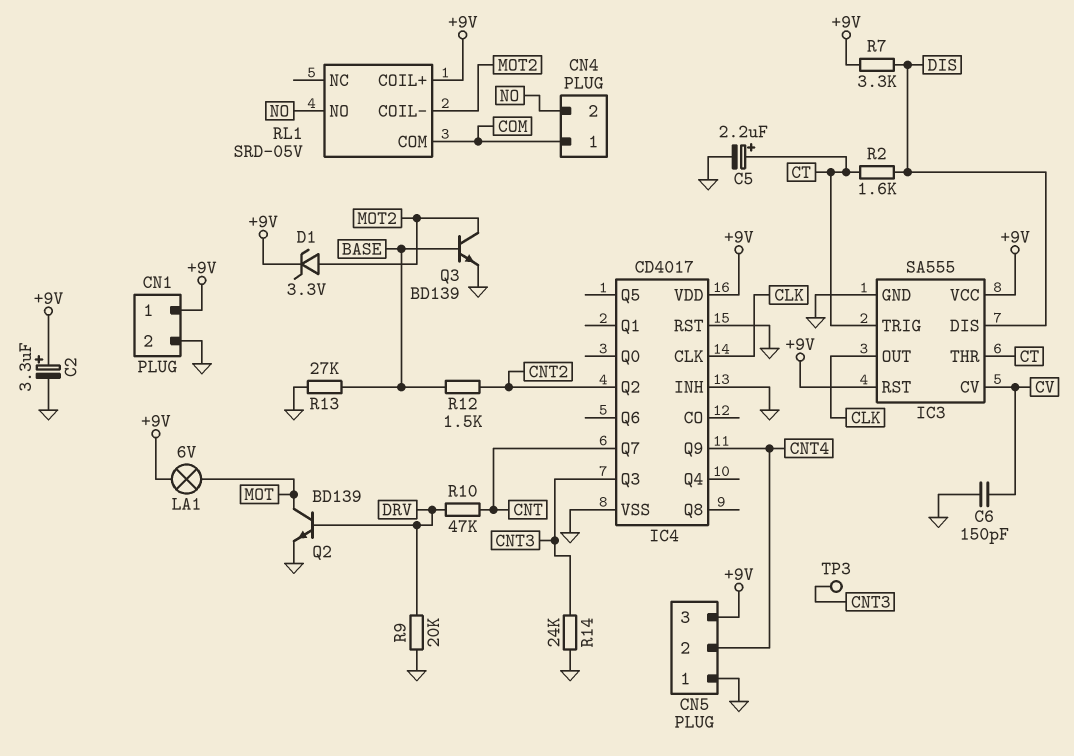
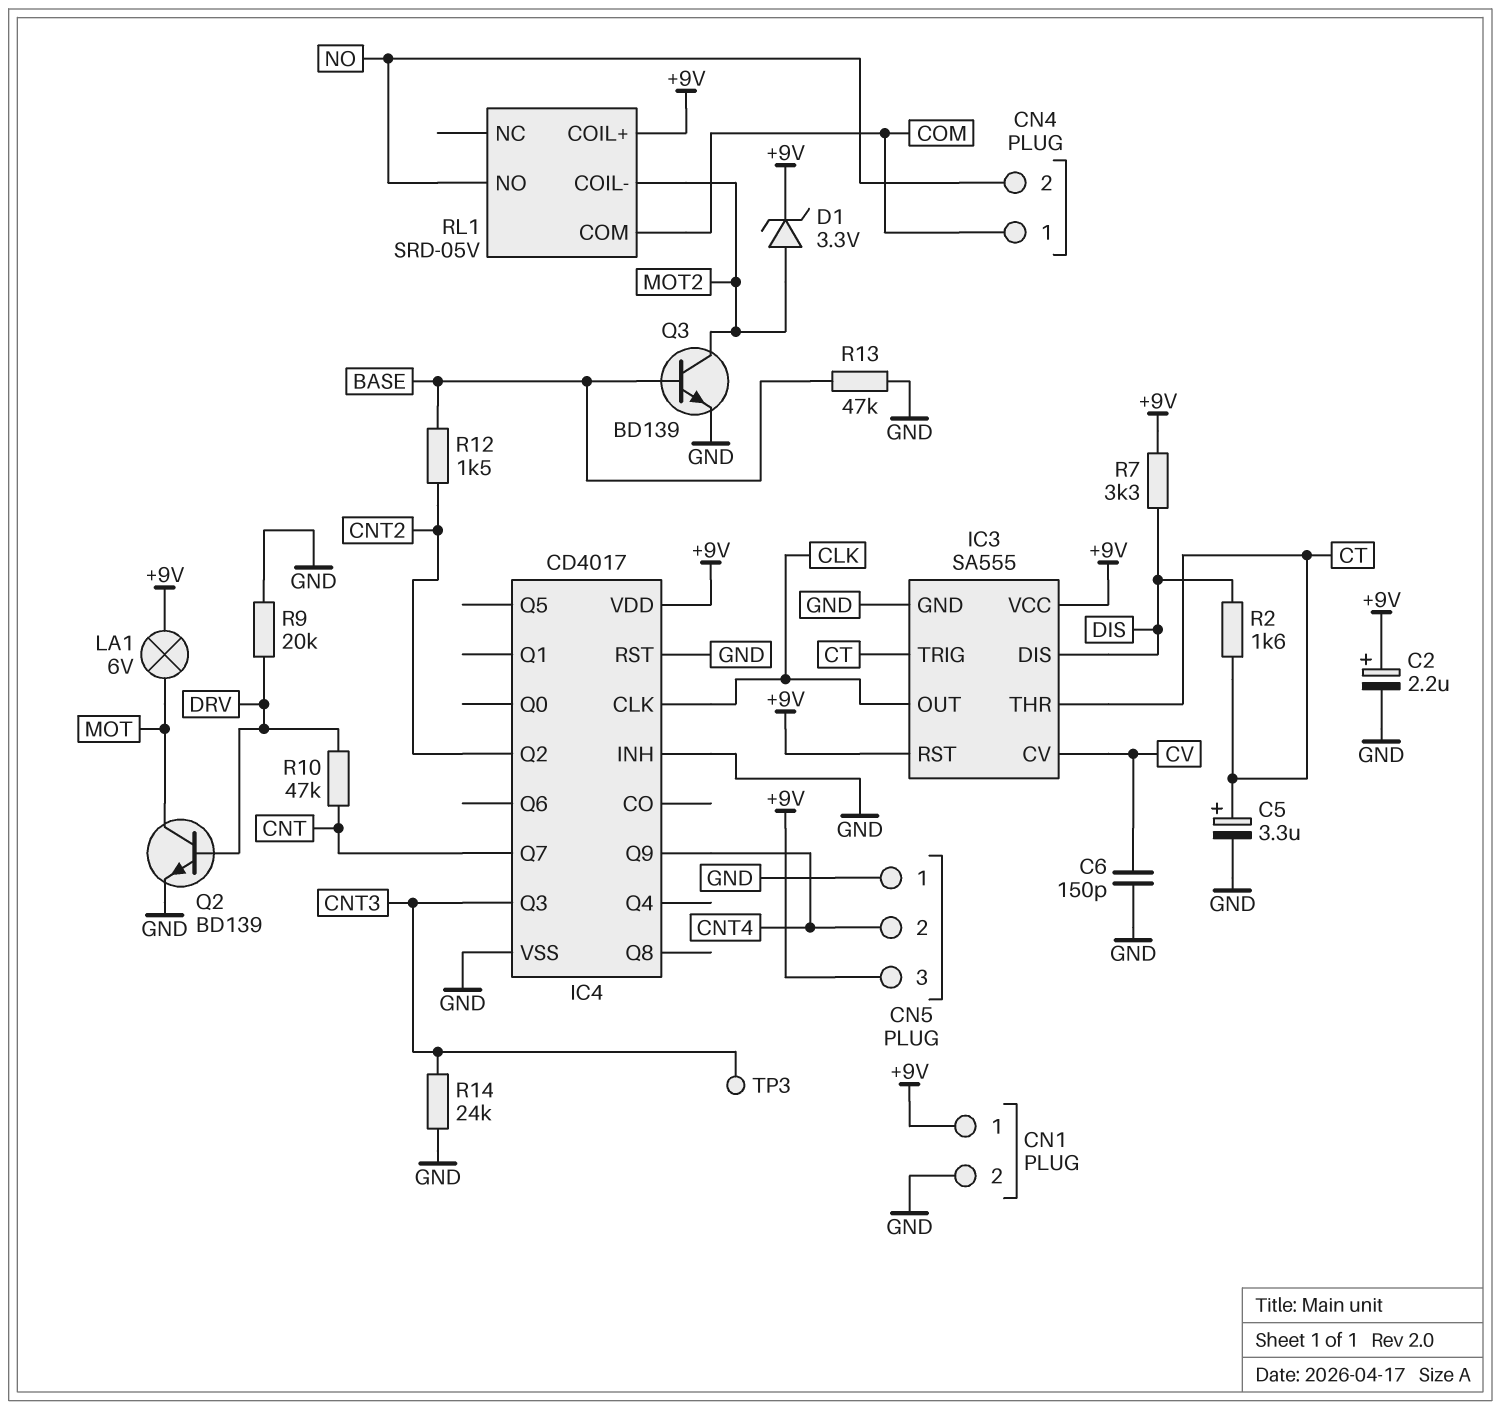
C2: 3.3uF (plus +9V, minus GND) -> 2.2uF (plus +9V, minus GND)
C5: 2.2uF (plus CT, minus GND) -> 3.3uF (plus CT, minus GND)
R13: 27k (BASE, GND) -> 47k (BASE, GND)

